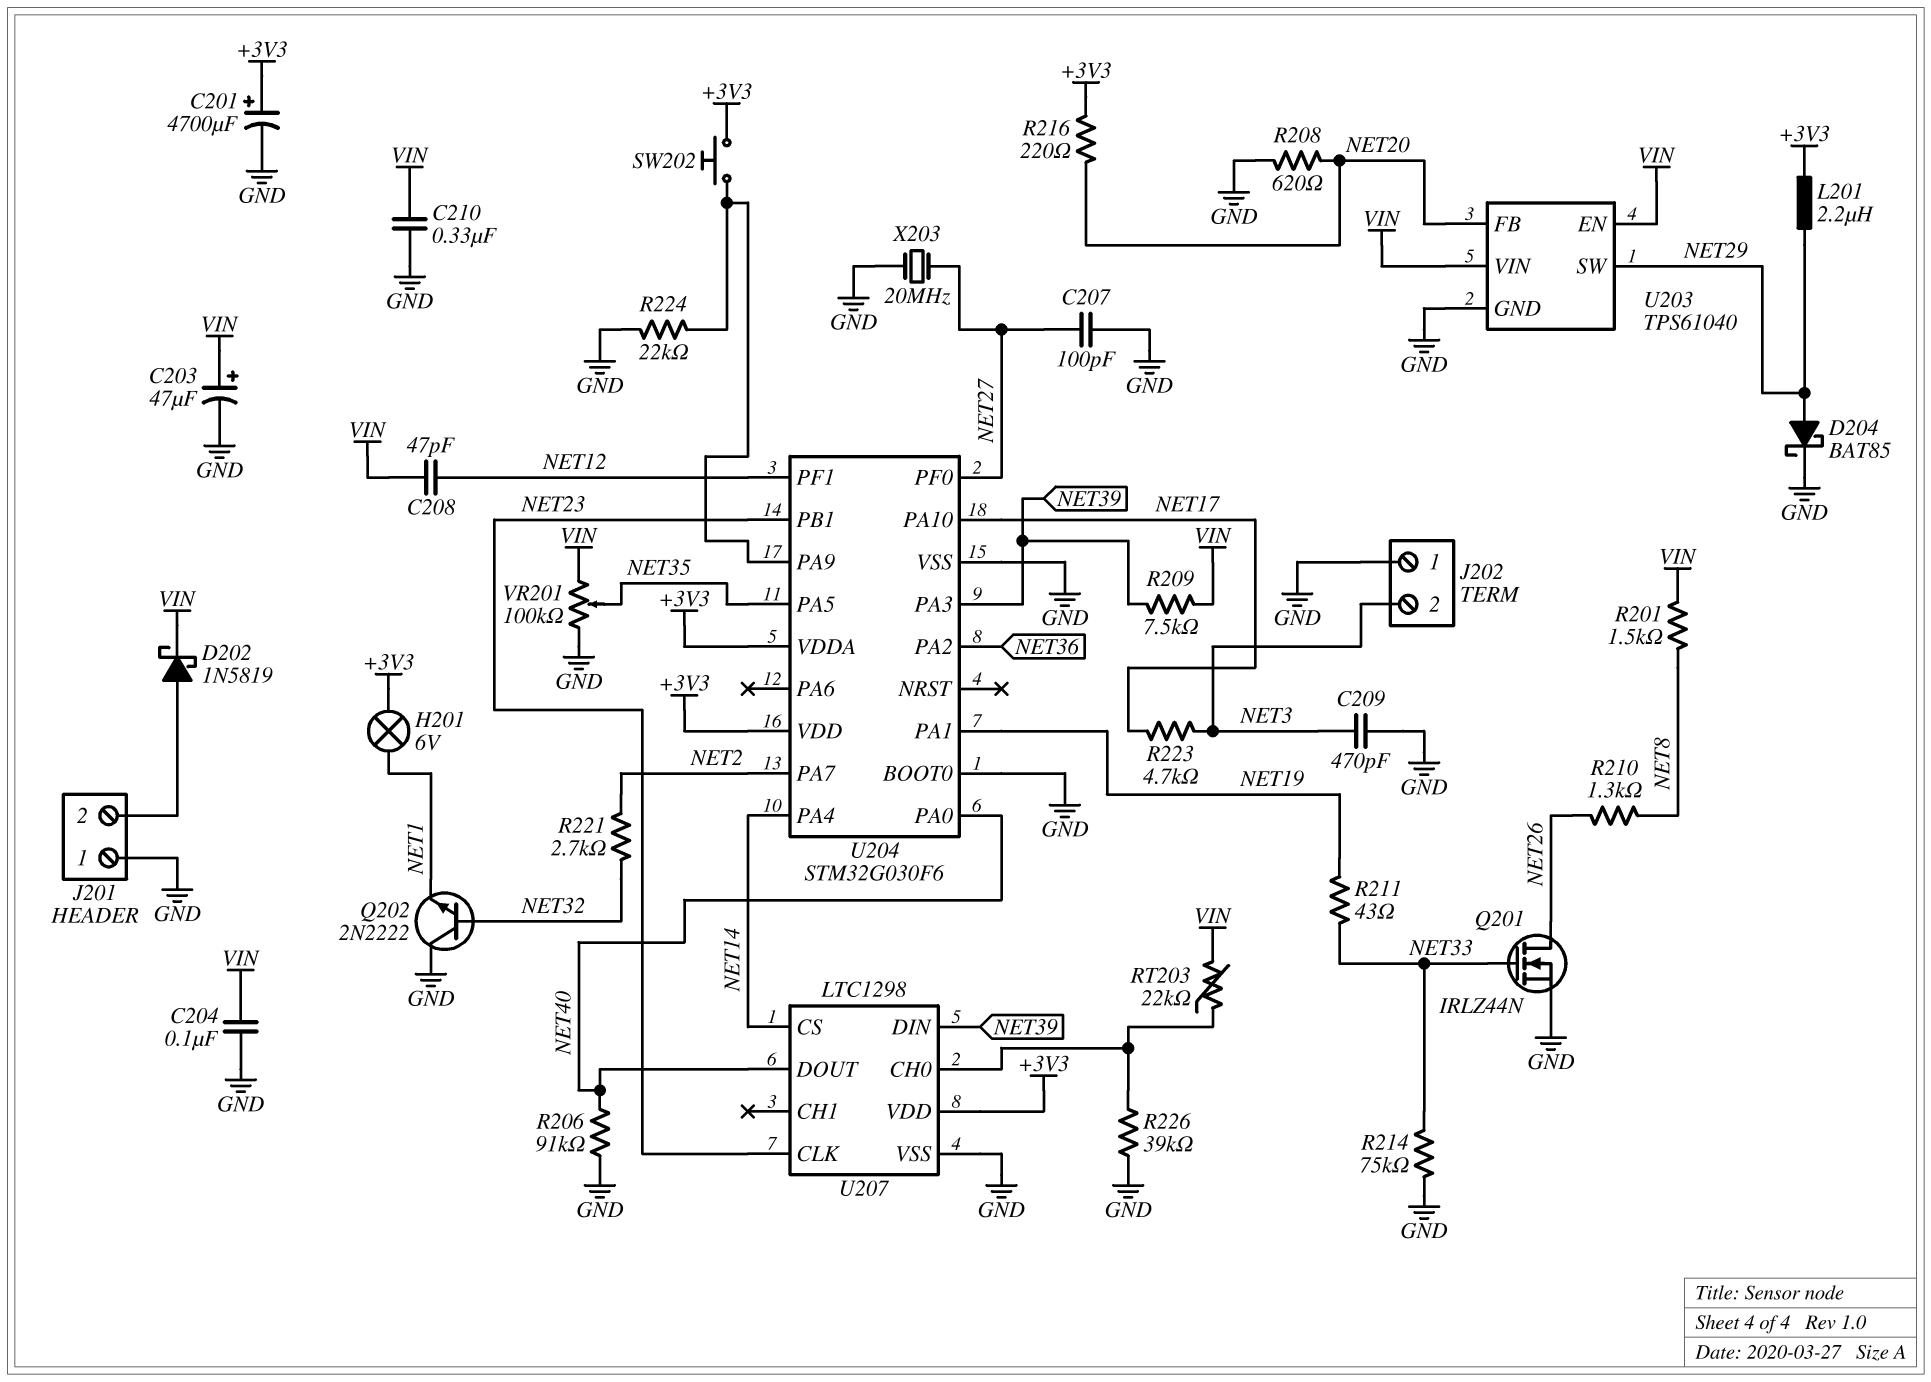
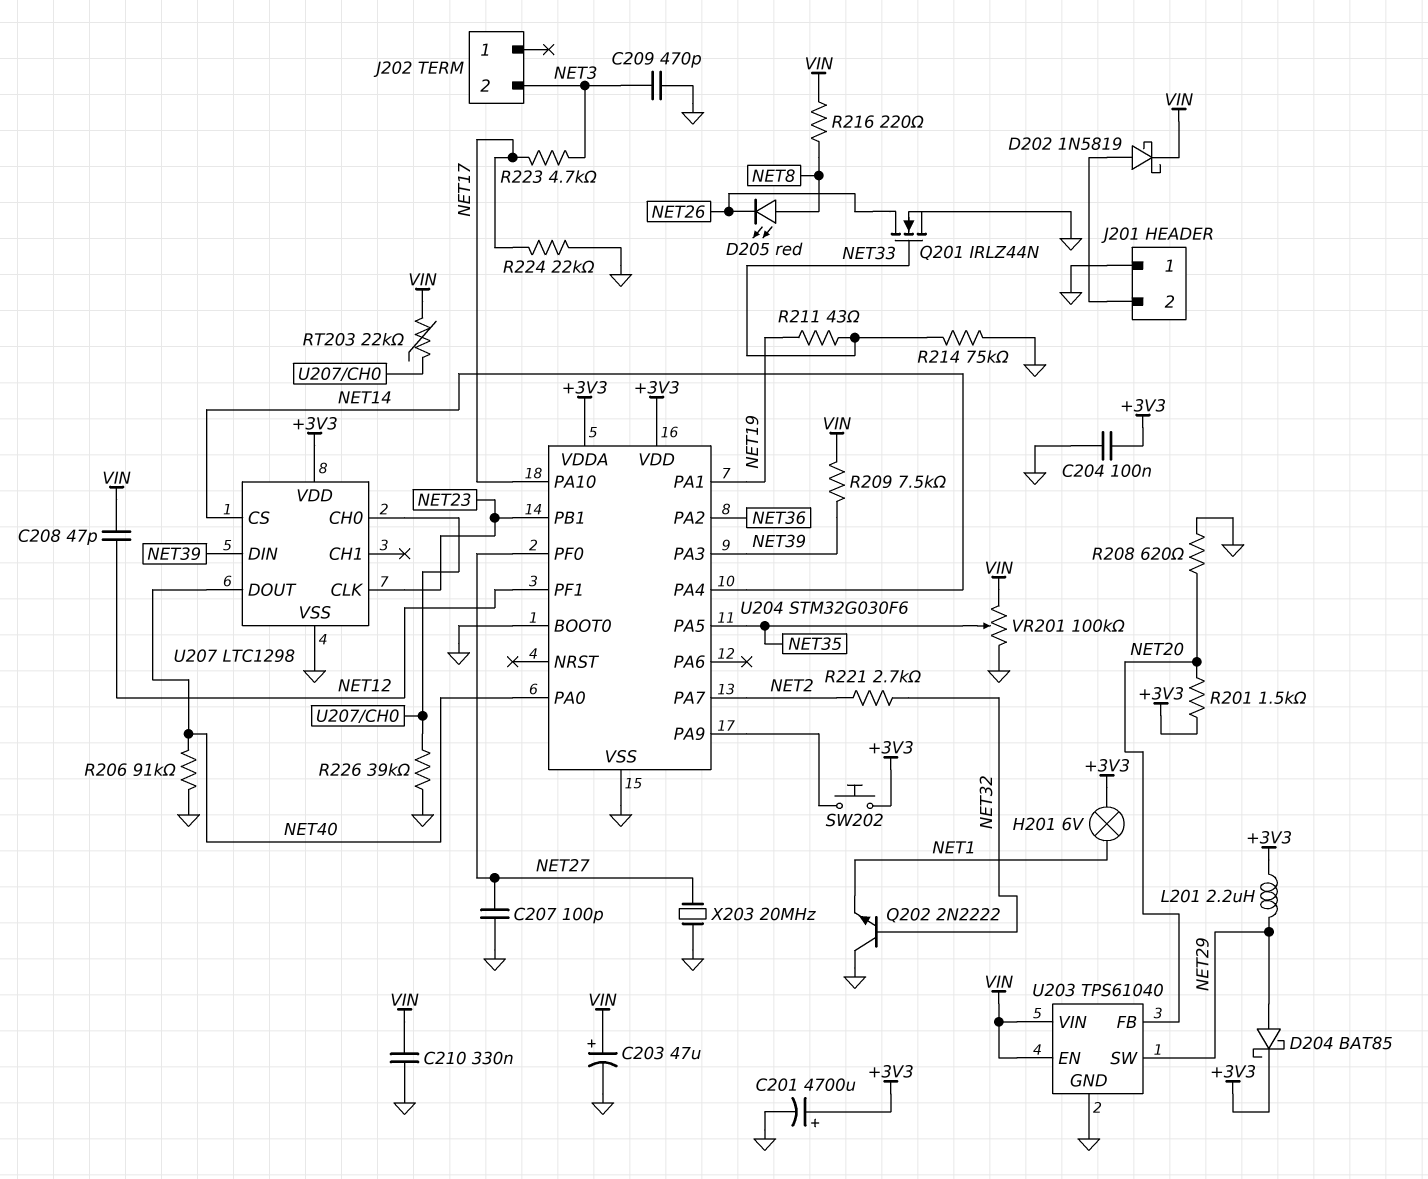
C204: 100nF (GND, VIN) -> 100nF (+3V3, GND)
D204: schottky BAT85 (A NET29, K GND) -> schottky BAT85 (A NET29, K +3V3)
D205: none -> LED red (A NET8, K NET26)
J202 pin 1: GND -> none
R201: 1.5k (NET8, VIN) -> 1.5k (+3V3, NET20)
R210: 1.3k (NET8, NET26) -> none
R216: 220 (+3V3, NET20) -> 220 (NET8, VIN)
R224: 22k (GND, U204/PA9) -> 22k (GND, NET17)

